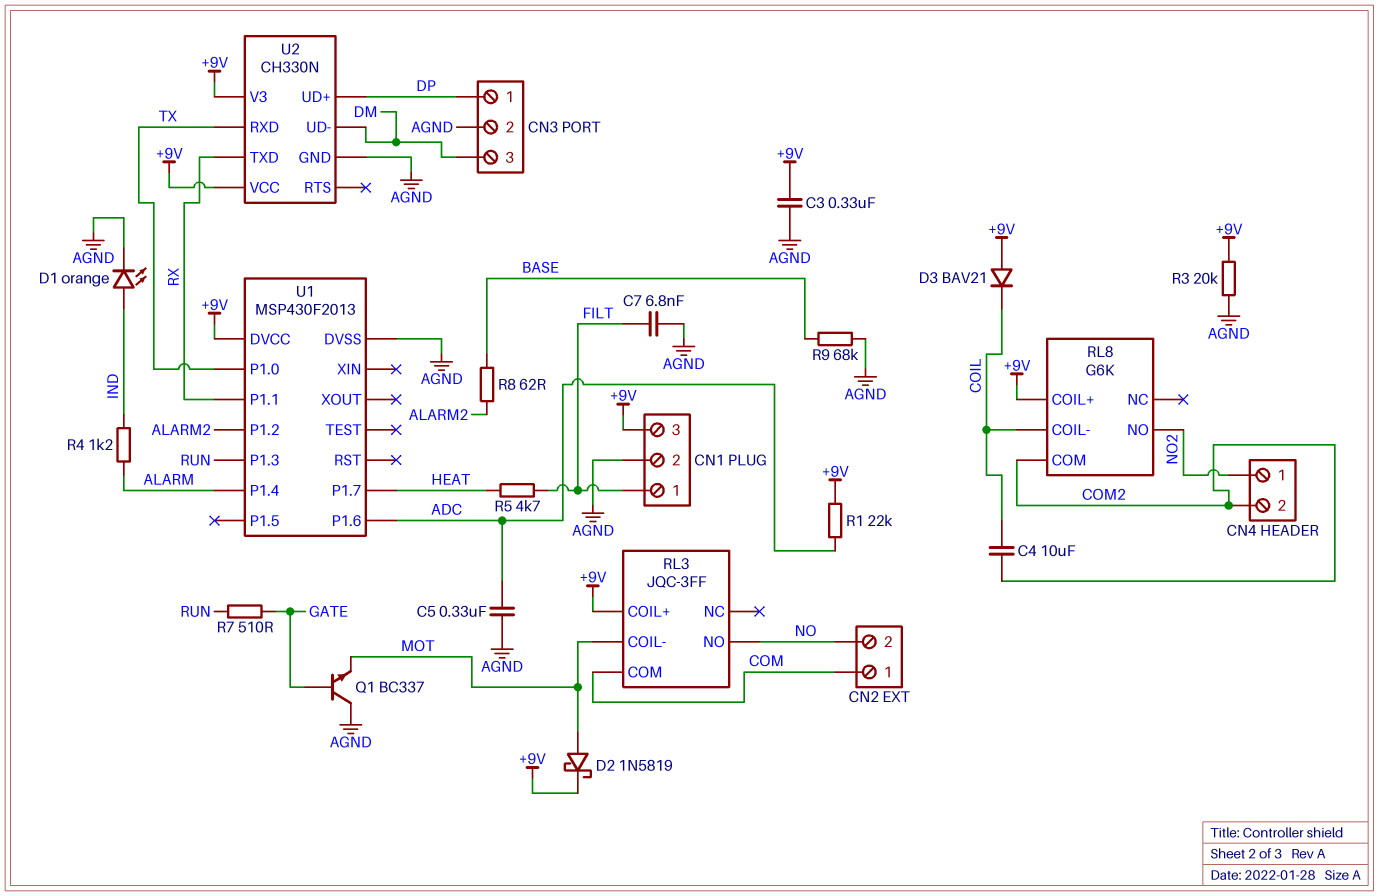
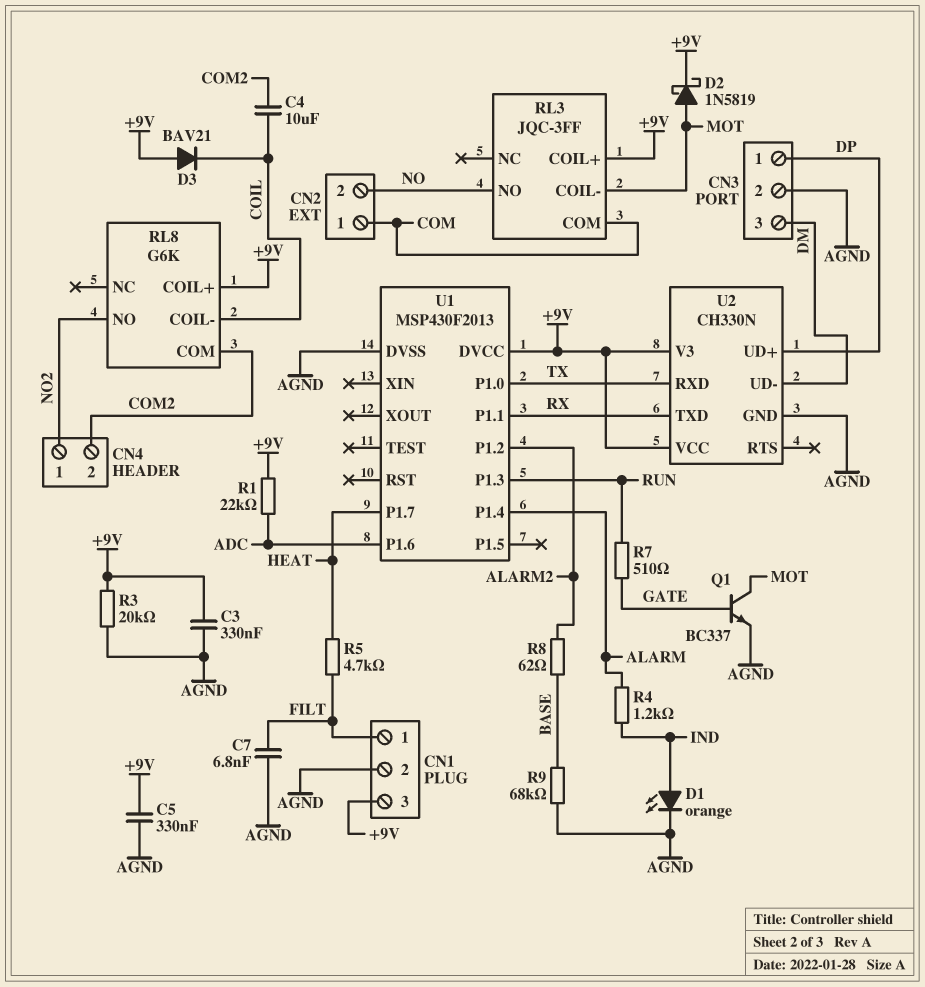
C5: 330nF (ADC, AGND) -> 330nF (+9V, AGND)
Q1: NPN BC337 (B GATE, C AGND, E MOT) -> NPN BC337 (B GATE, C MOT, E AGND)

